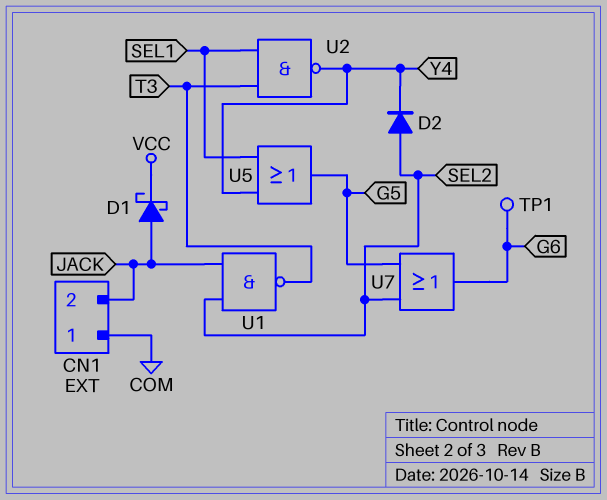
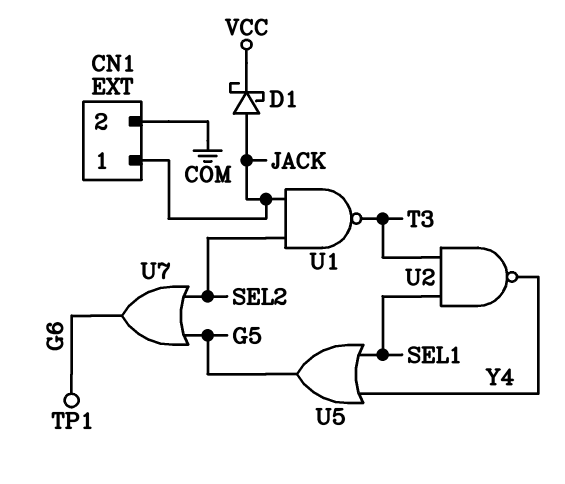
CN1 pin 1: COM -> JACK
CN1 pin 2: JACK -> COM
D2: diode (A SEL2, K Y4) -> none

